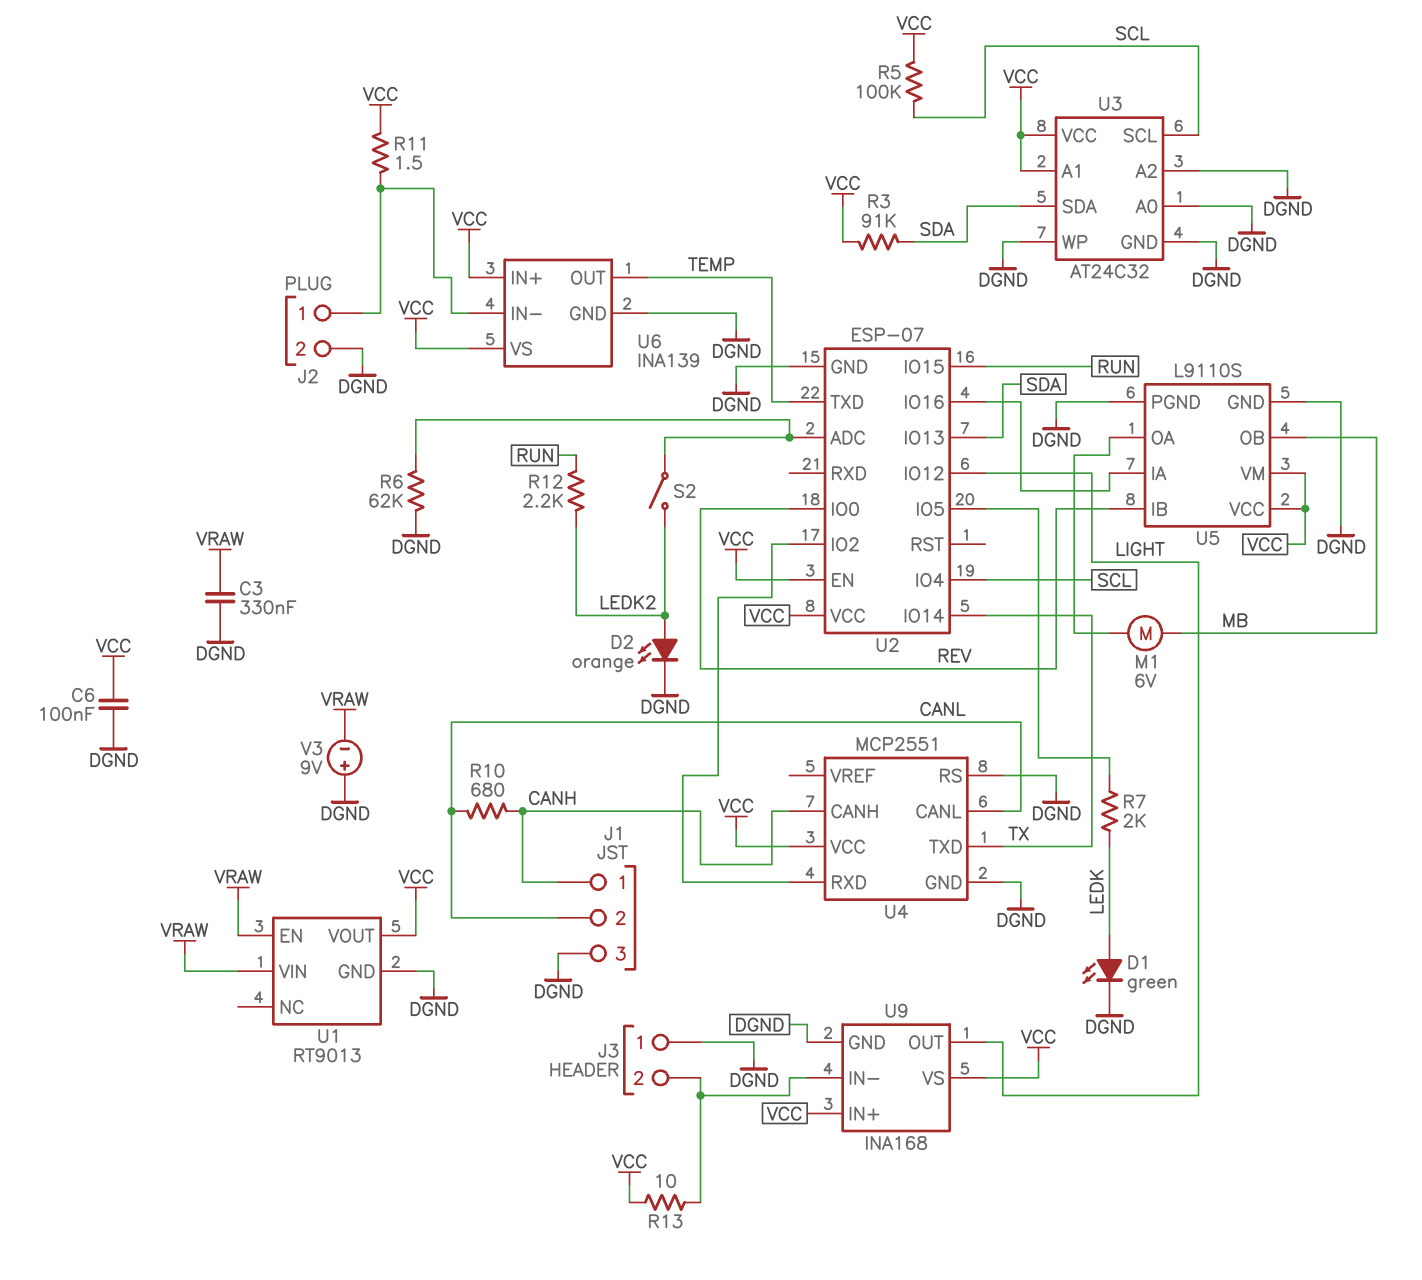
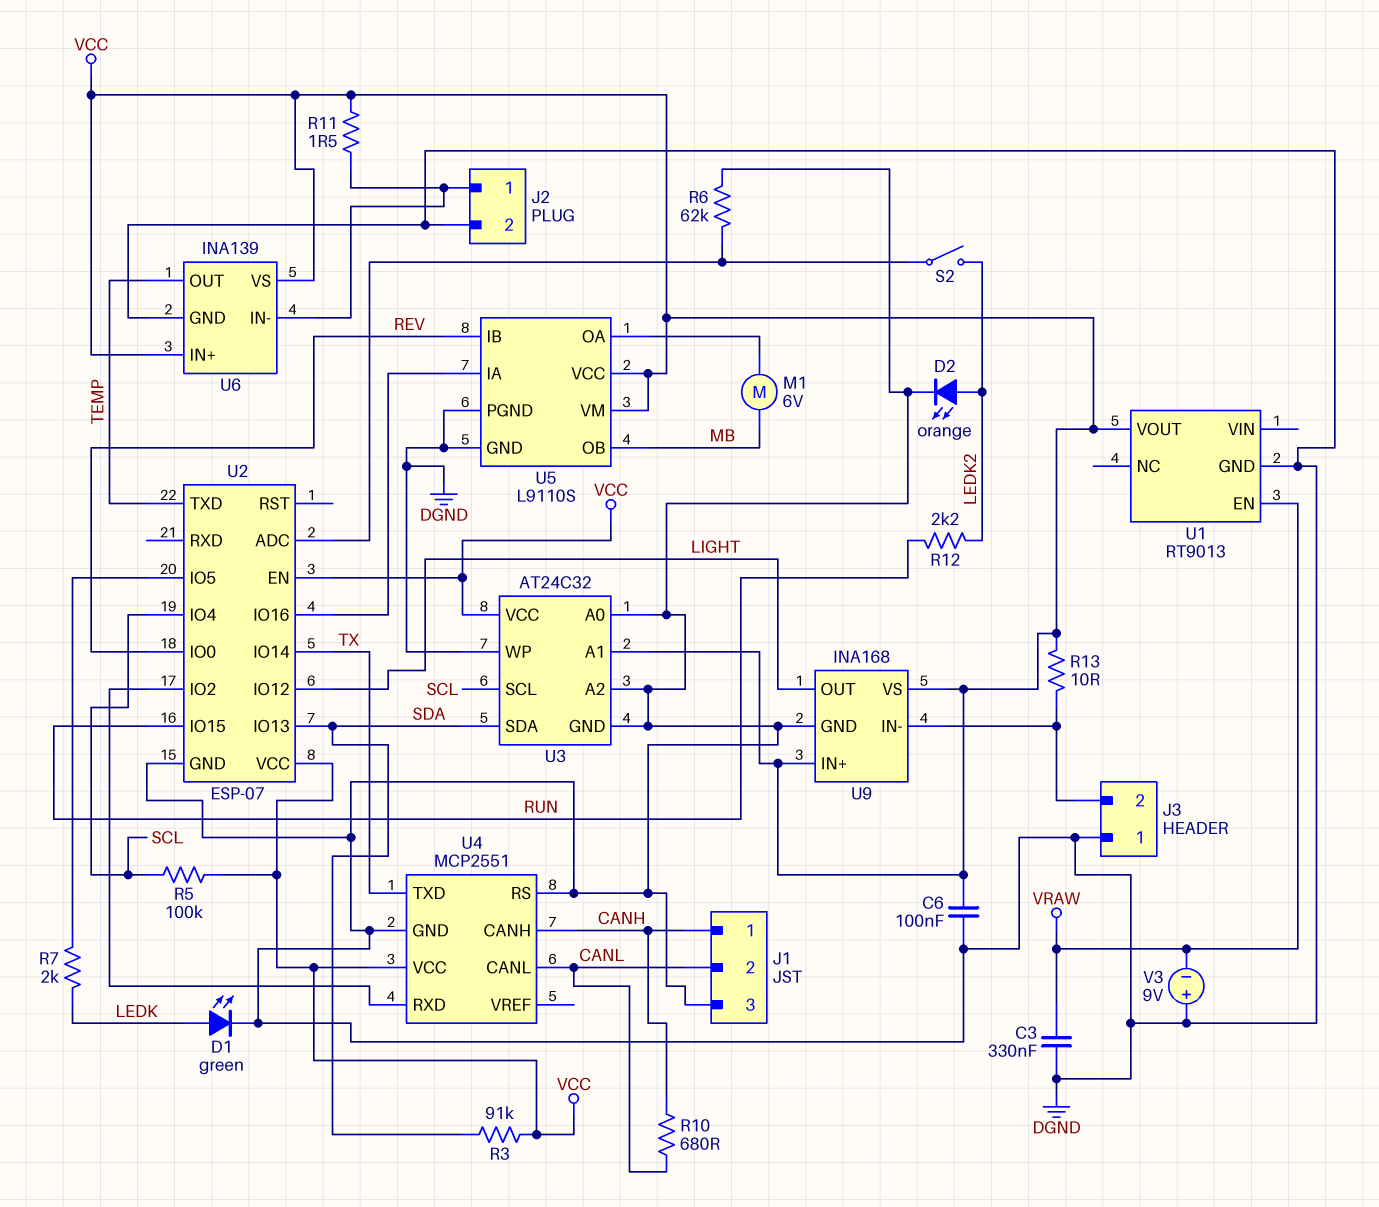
U1 pin VIN: VRAW -> none

